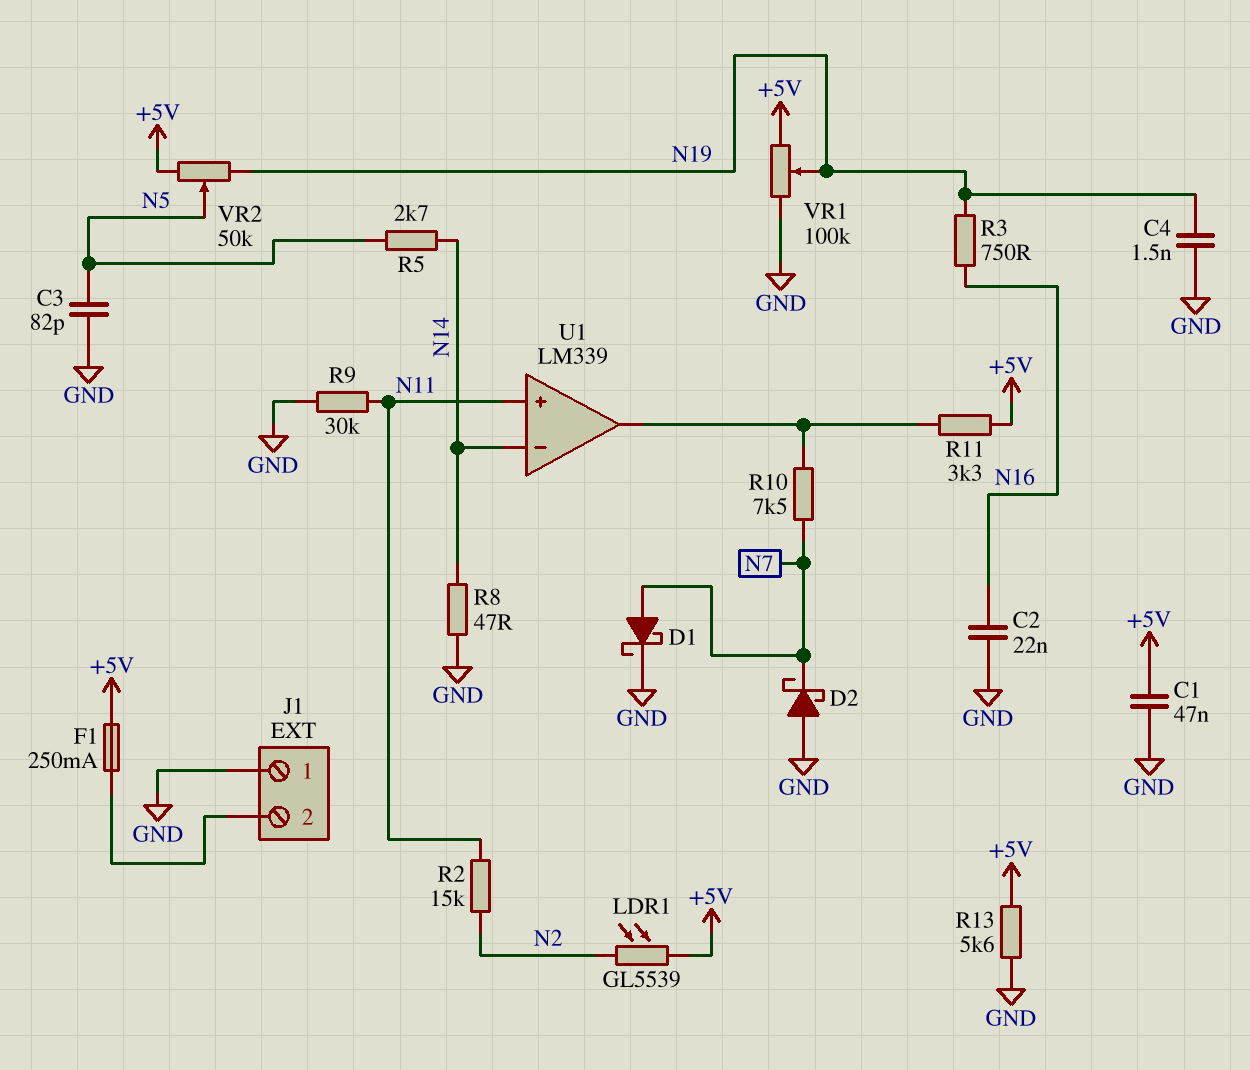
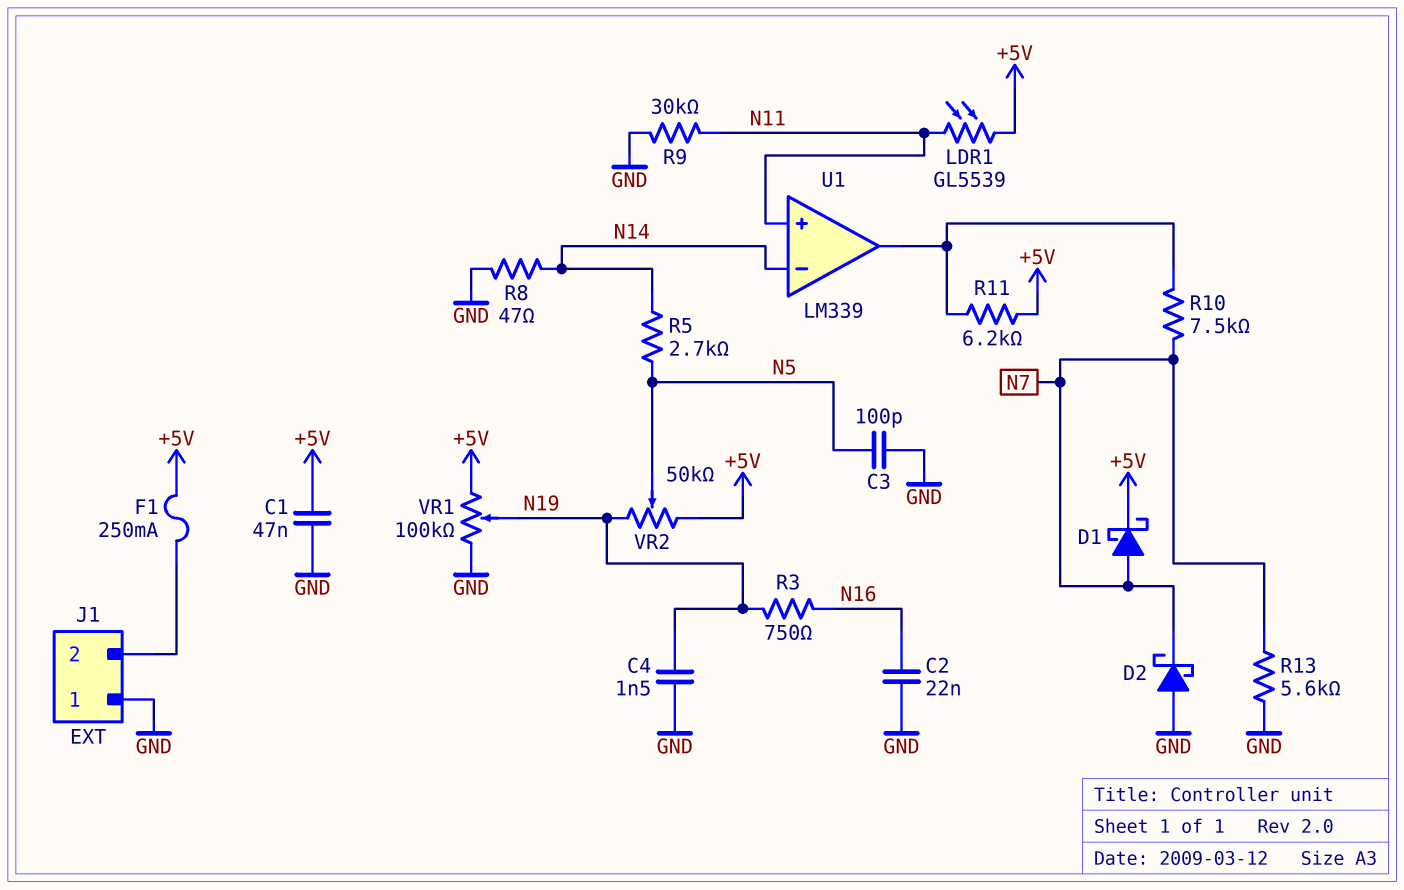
C3: 82pF (GND, N5) -> 100pF (GND, N5)
D1: schottky (A N7, K GND) -> schottky (A N7, K +5V)
LDR1: GL5539 (+5V, N2) -> GL5539 (+5V, N11)
R2: 15k (N2, N11) -> none
R11: 3.3k (+5V, U1/out) -> 6.2k (+5V, U1/out)
R13: 5.6k (+5V, GND) -> 5.6k (GND, N7)

